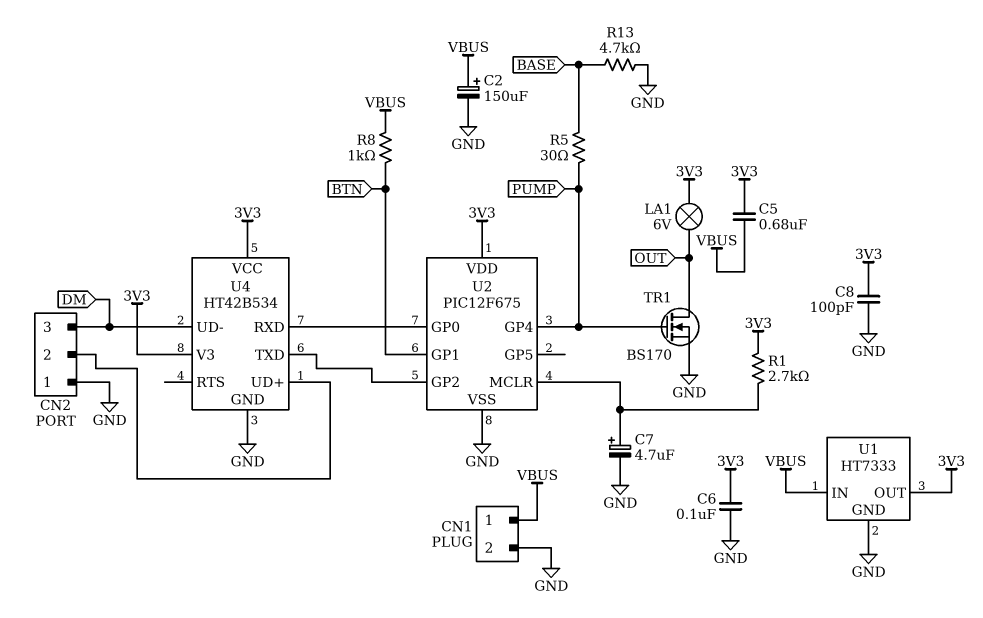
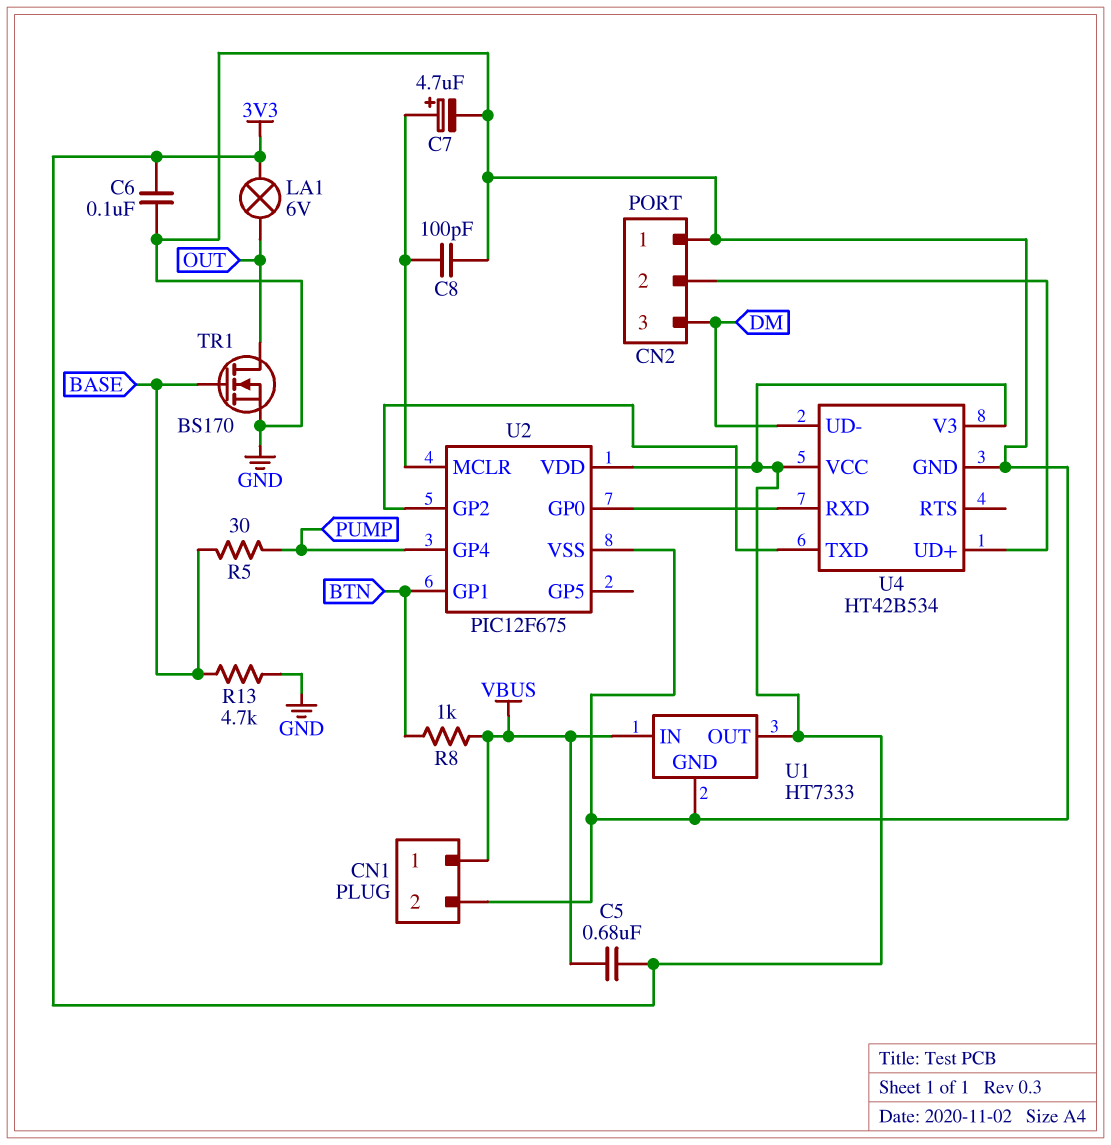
C2: 150uF (plus VBUS, minus GND) -> none
C8: 100pF (3V3, GND) -> 100pF (GND, U2/MCLR)
R1: 2.7k (3V3, U2/MCLR) -> none
TR1: NMOS BS170 (G PUMP, D OUT, S GND) -> NMOS BS170 (G BASE, D OUT, S GND)

